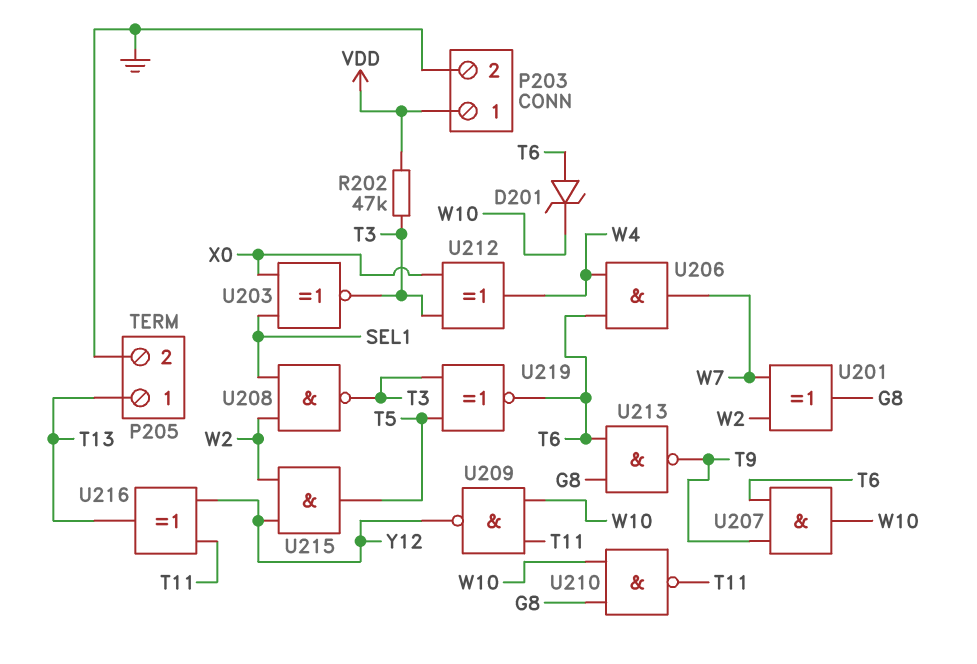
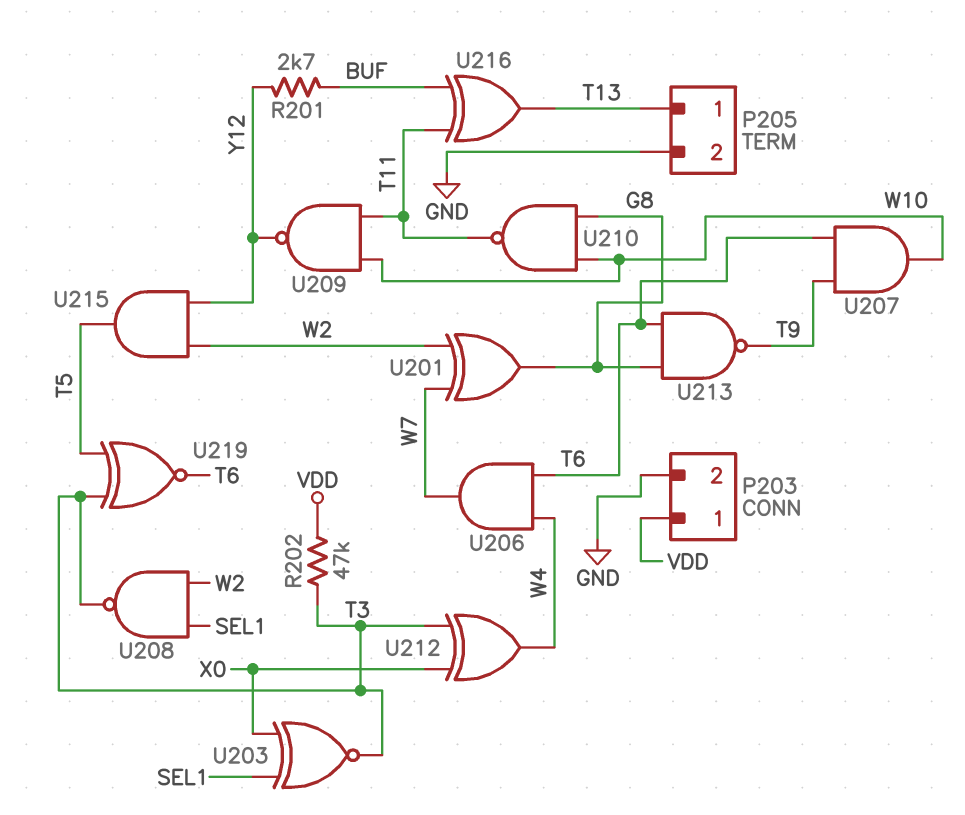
D201: zener (A T6, K W10) -> none
R201: none -> 2.7k (BUF, Y12)
U216: XOR (in T11, in Y12, out T13) -> XOR (in BUF, in T11, out T13)

